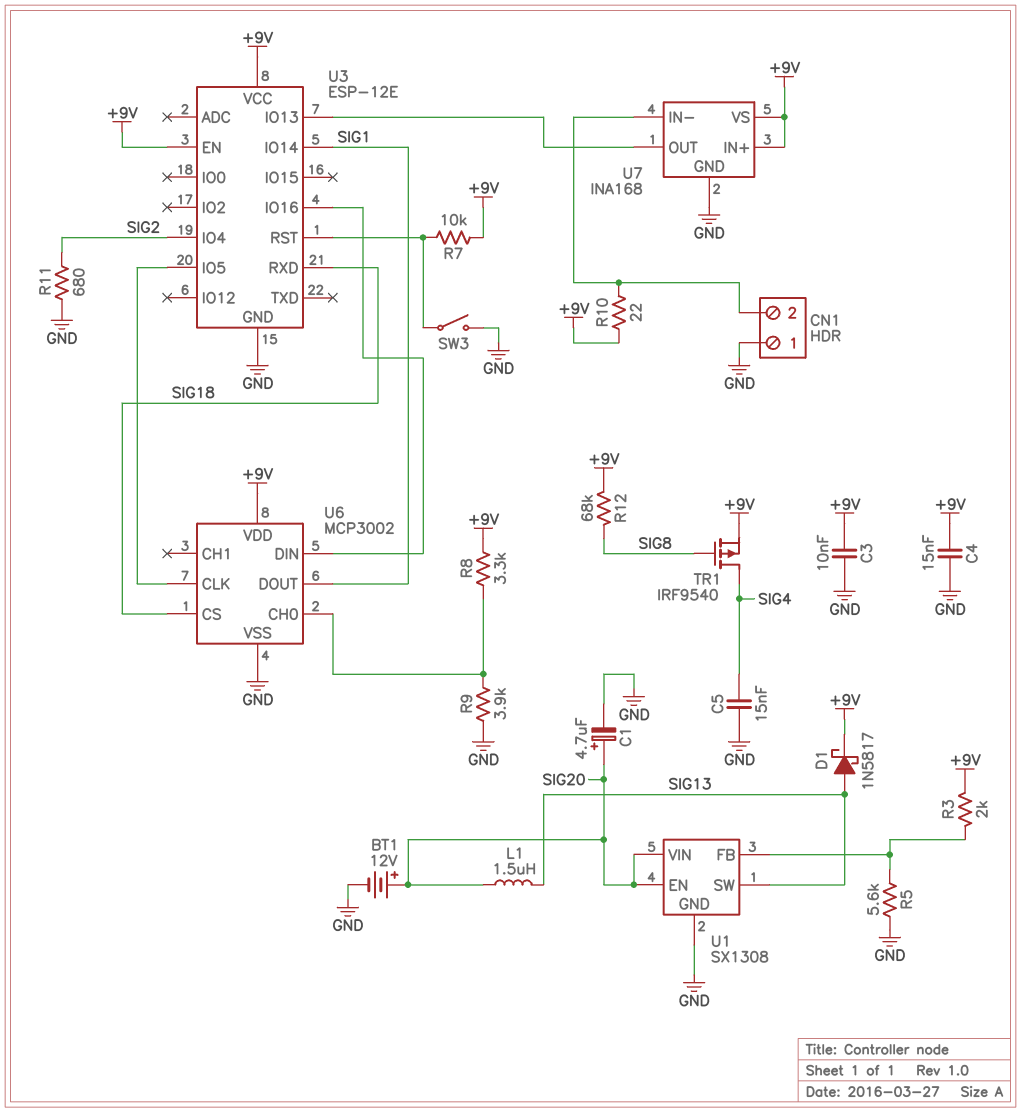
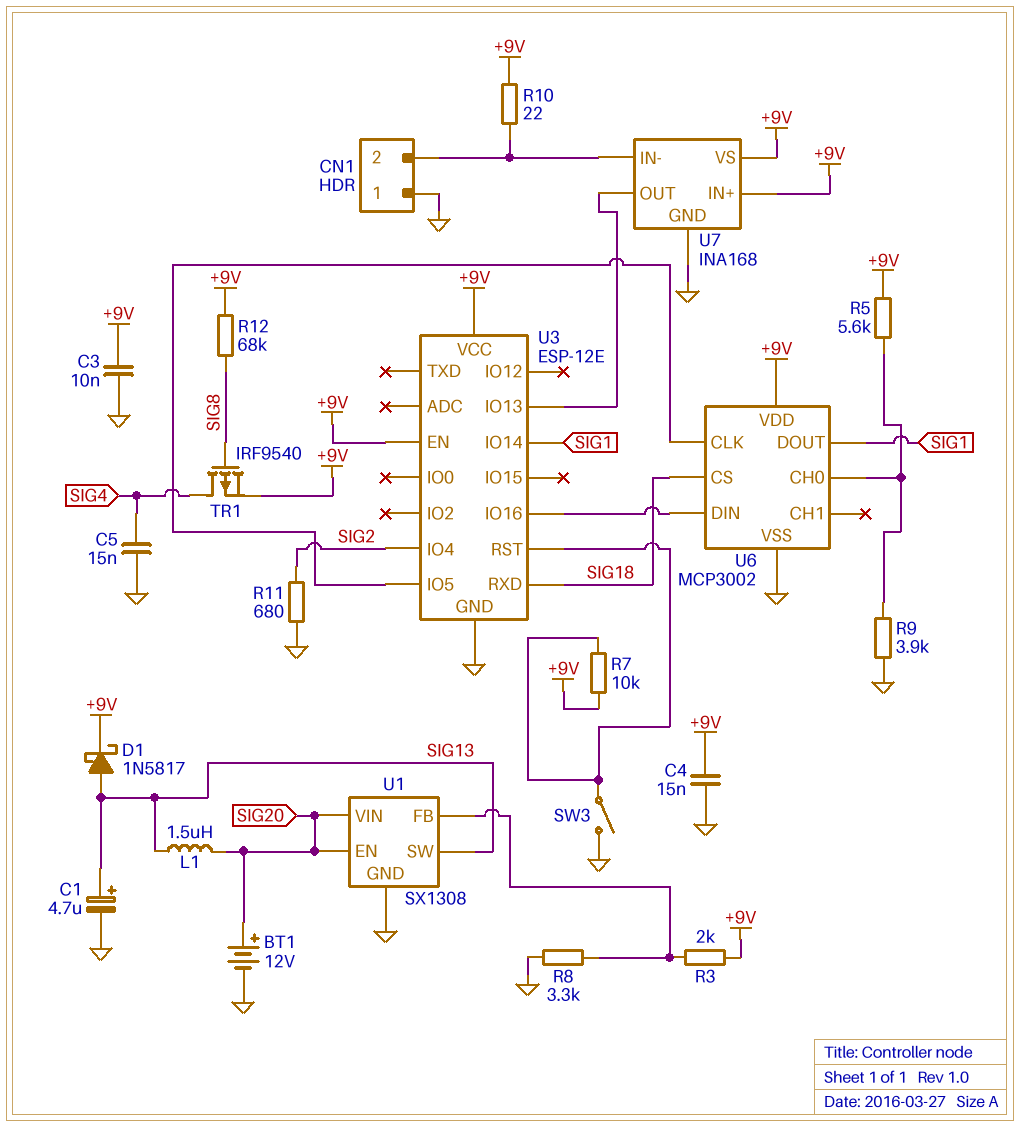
C1: 4.7uF (plus SIG20, minus GND) -> 4.7uF (plus SIG13, minus GND)
R5: 5.6k (GND, U1/FB) -> 5.6k (+9V, U6/CH0)
R8: 3.3k (+9V, U6/CH0) -> 3.3k (GND, U1/FB)

